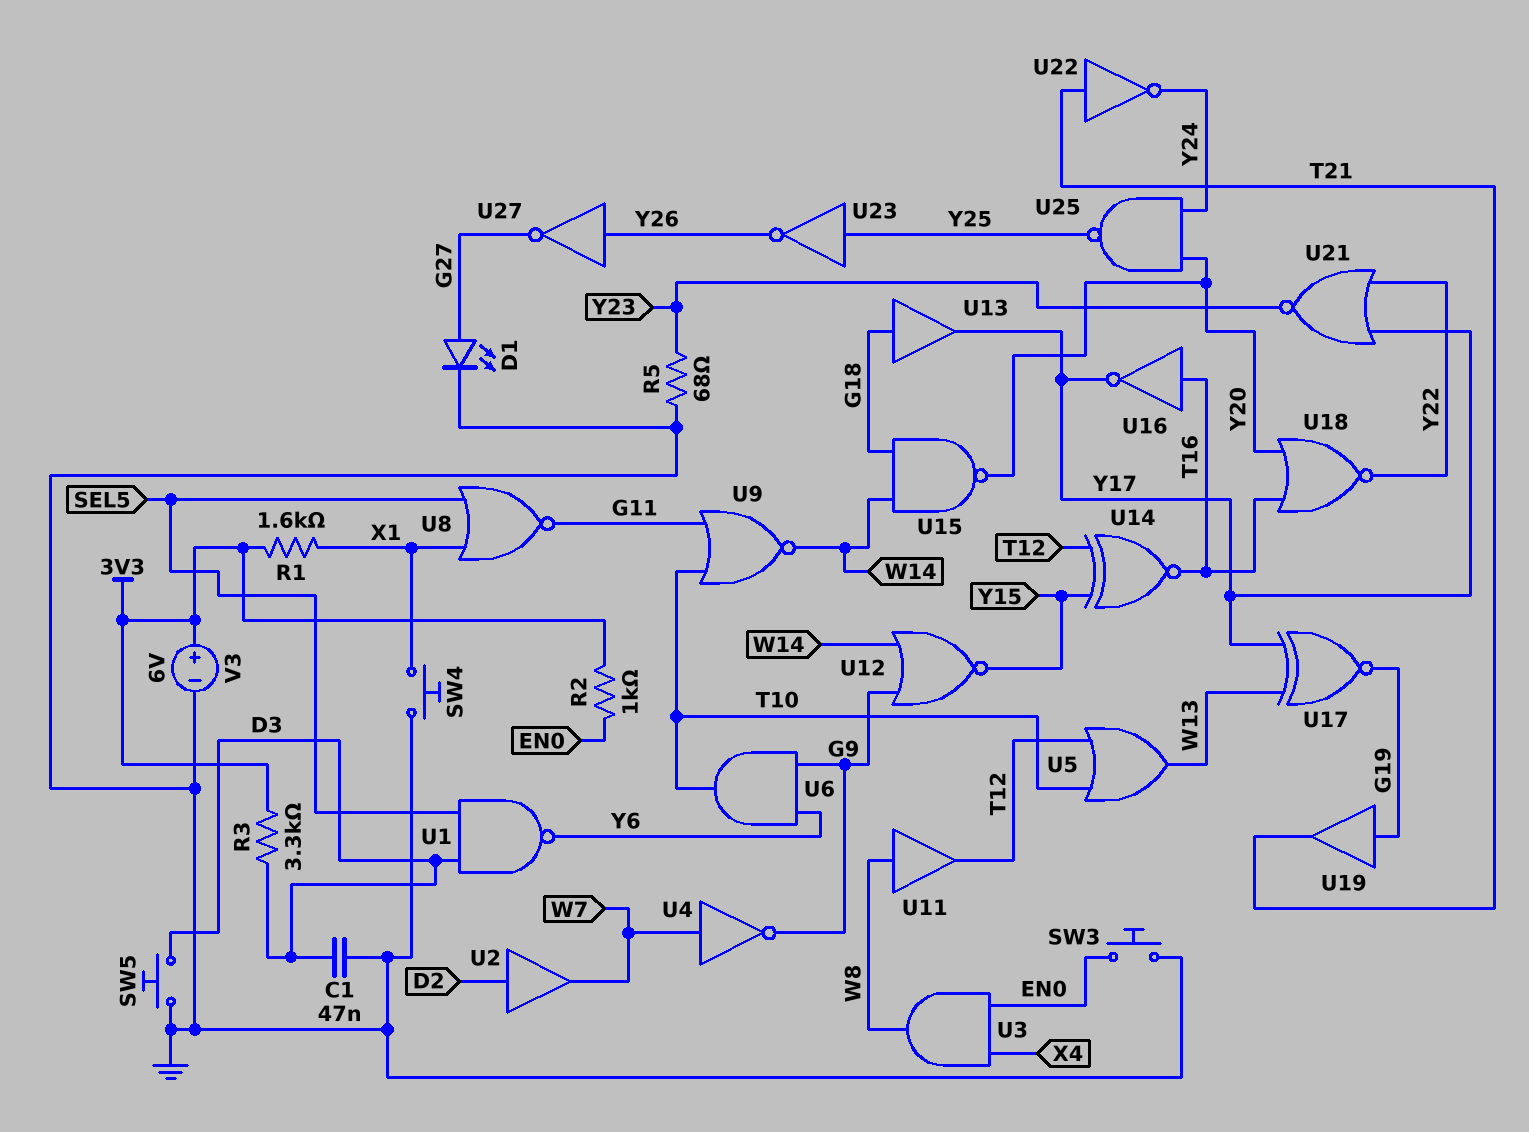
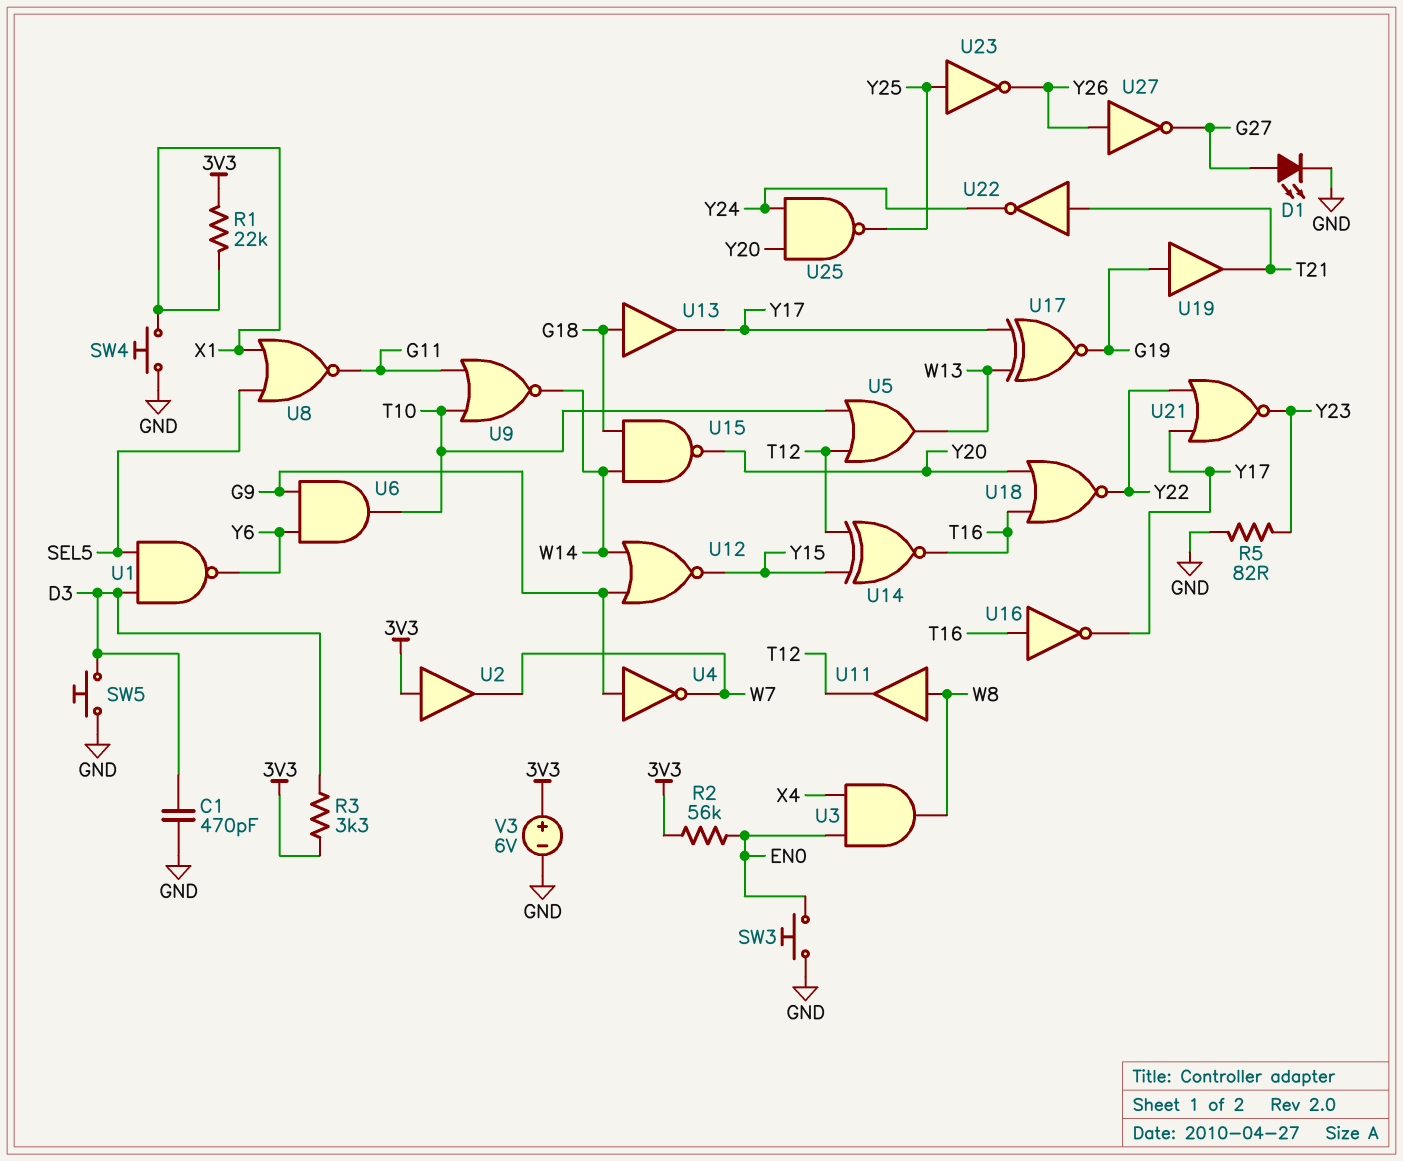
C1: 47nF (D3, GND) -> 470pF (D3, GND)
R1: 1.6k (3V3, X1) -> 22k (3V3, X1)
R2: 1k (3V3, EN0) -> 56k (3V3, EN0)
R5: 68 (GND, Y23) -> 82 (GND, Y23)
U2: buffer (in D2, out W7) -> buffer (in 3V3, out W7)
U4: NOT (in W7, out G9) -> NOT (in G9, out W7)

